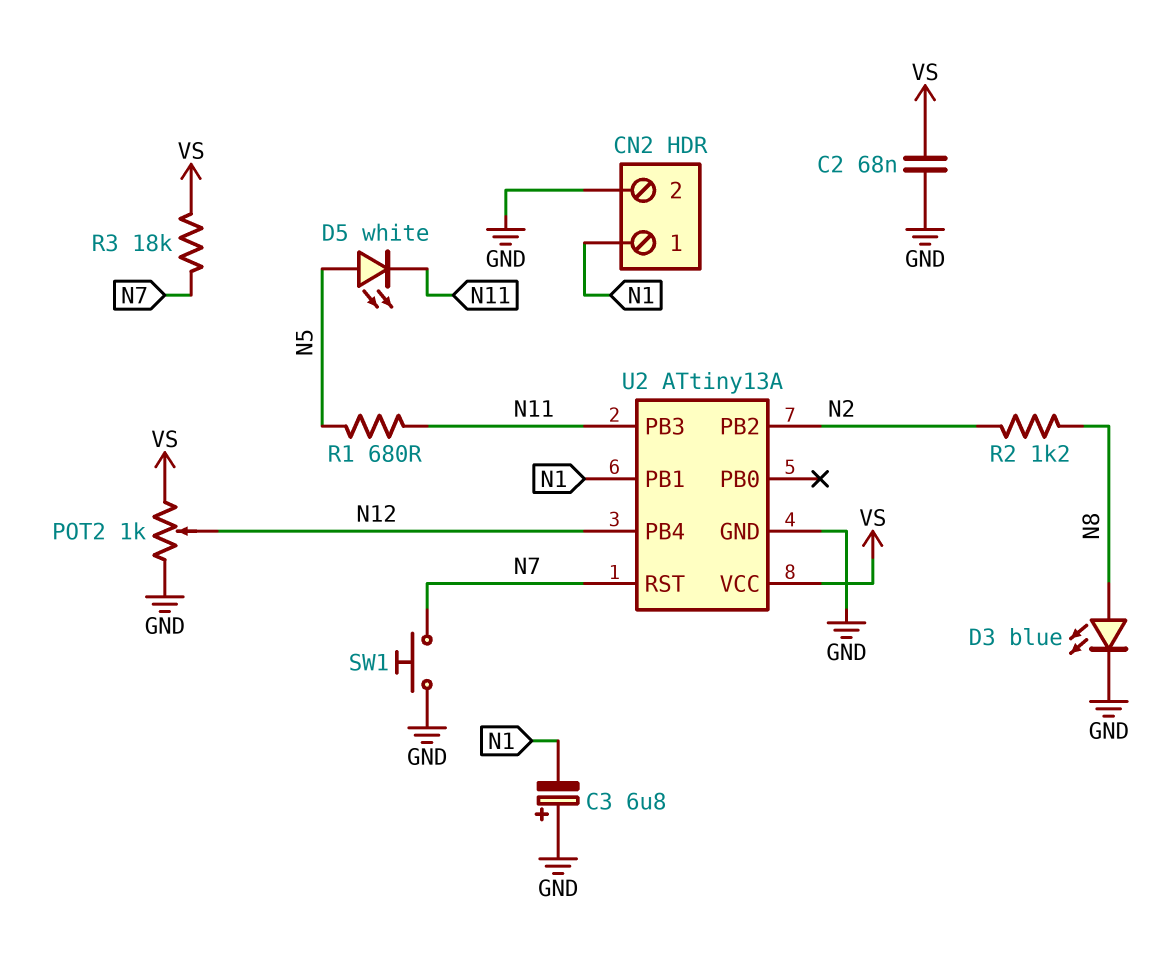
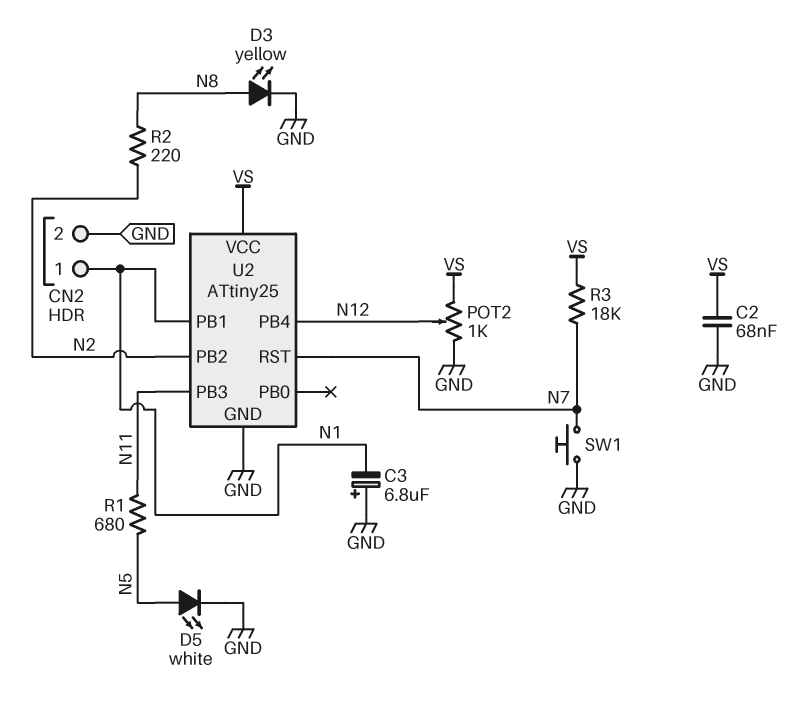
D3: LED blue (A N8, K GND) -> LED yellow (A N8, K GND)
D5: LED white (A N5, K N11) -> LED white (A N5, K GND)
R2: 1.2k (N2, N8) -> 220 (N2, N8)
U2: ATtiny13A -> ATtiny25

